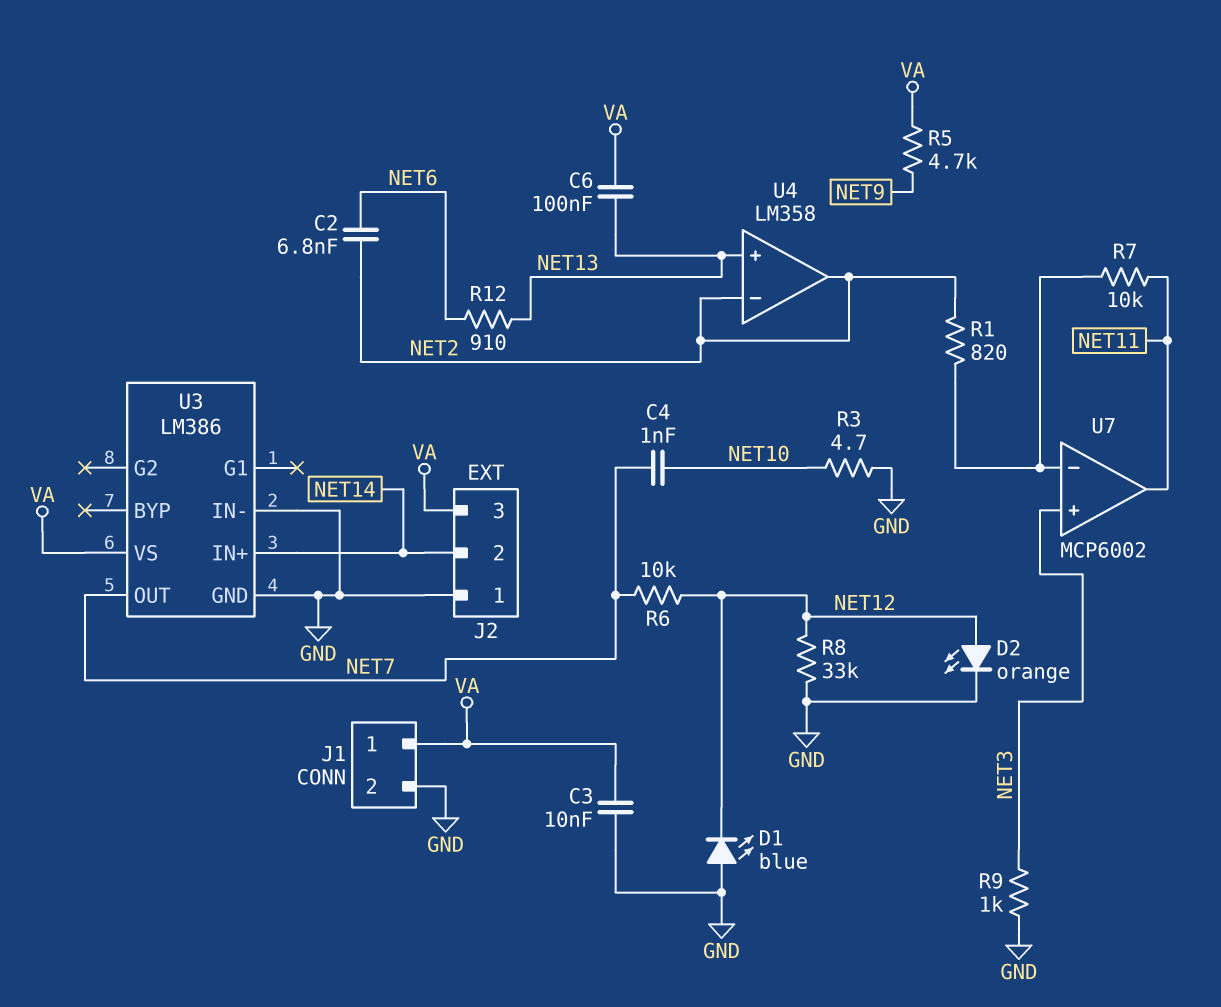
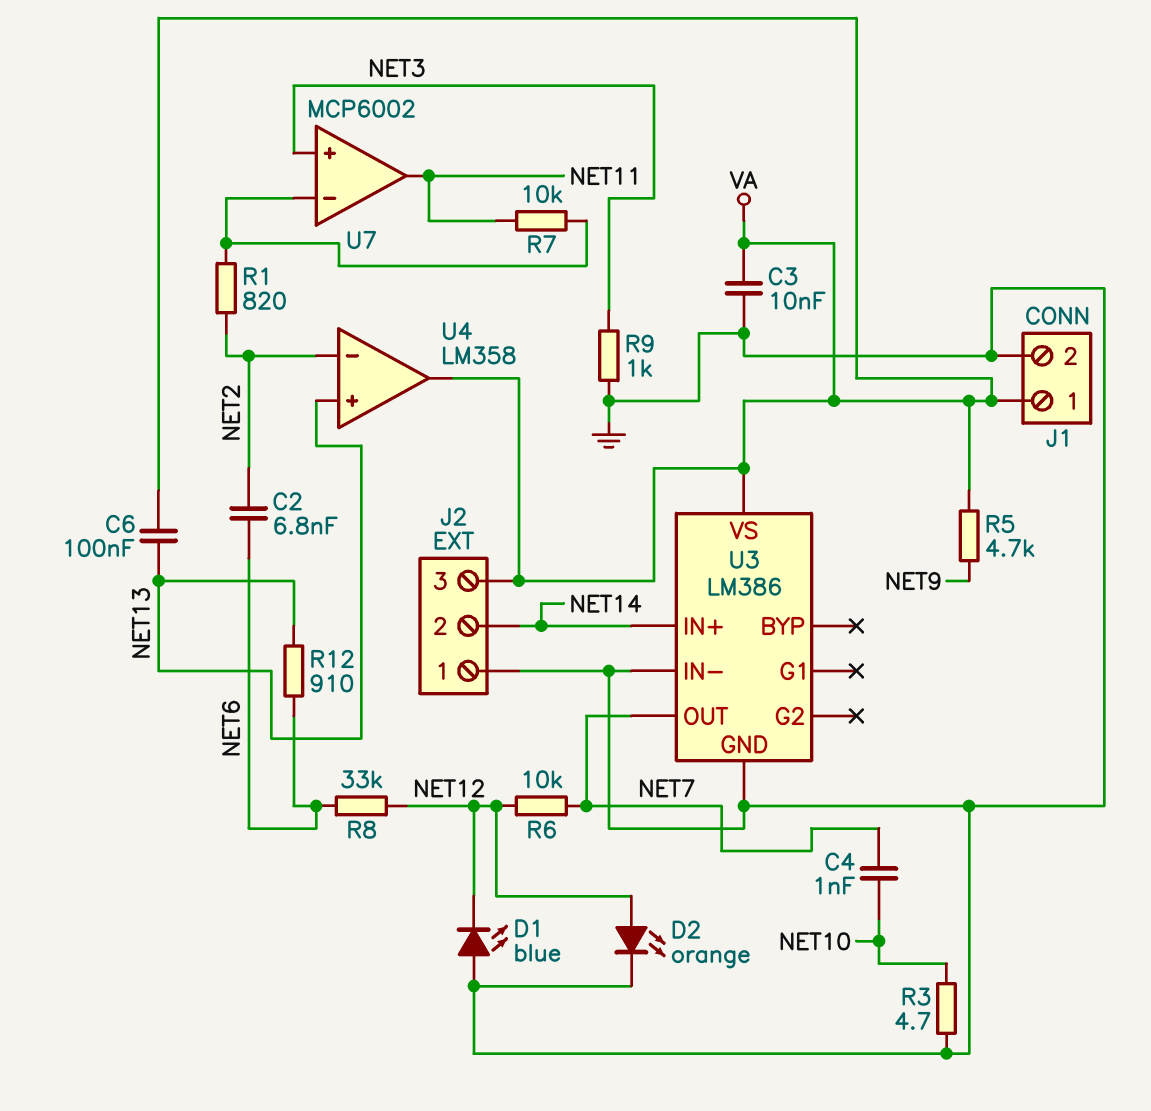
R8: 33k (GND, NET12) -> 33k (NET6, NET12)
U4 pin out: NET2 -> VA

